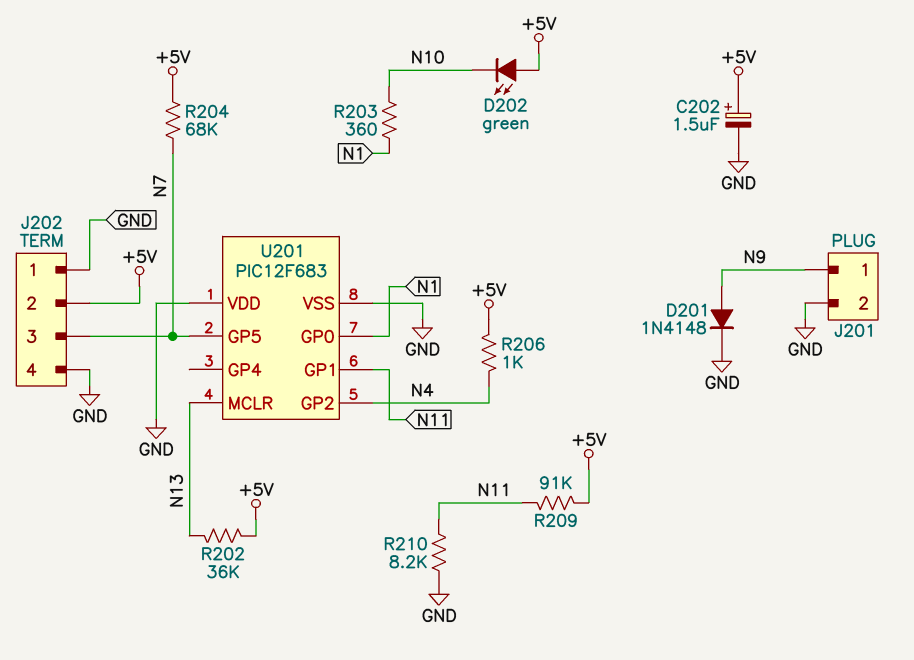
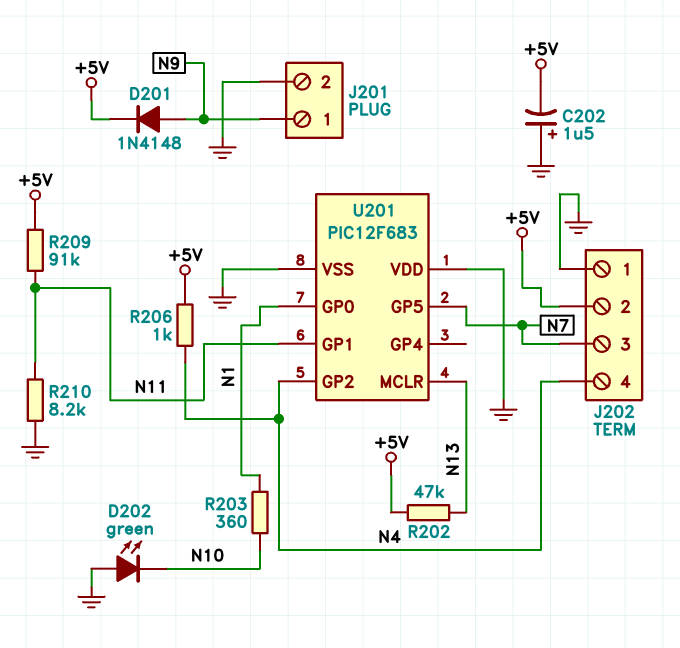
C202: 1.5uF (plus +5V, minus GND) -> 1.5uF (plus GND, minus +5V)
D201: diode 1N4148 (A N9, K GND) -> diode 1N4148 (A N9, K +5V)
D202: LED green (A +5V, K N10) -> LED green (A GND, K N10)
J202 pin 4: GND -> N4
R202: 36k (+5V, N13) -> 47k (+5V, N13)
R204: 68k (+5V, N7) -> none

